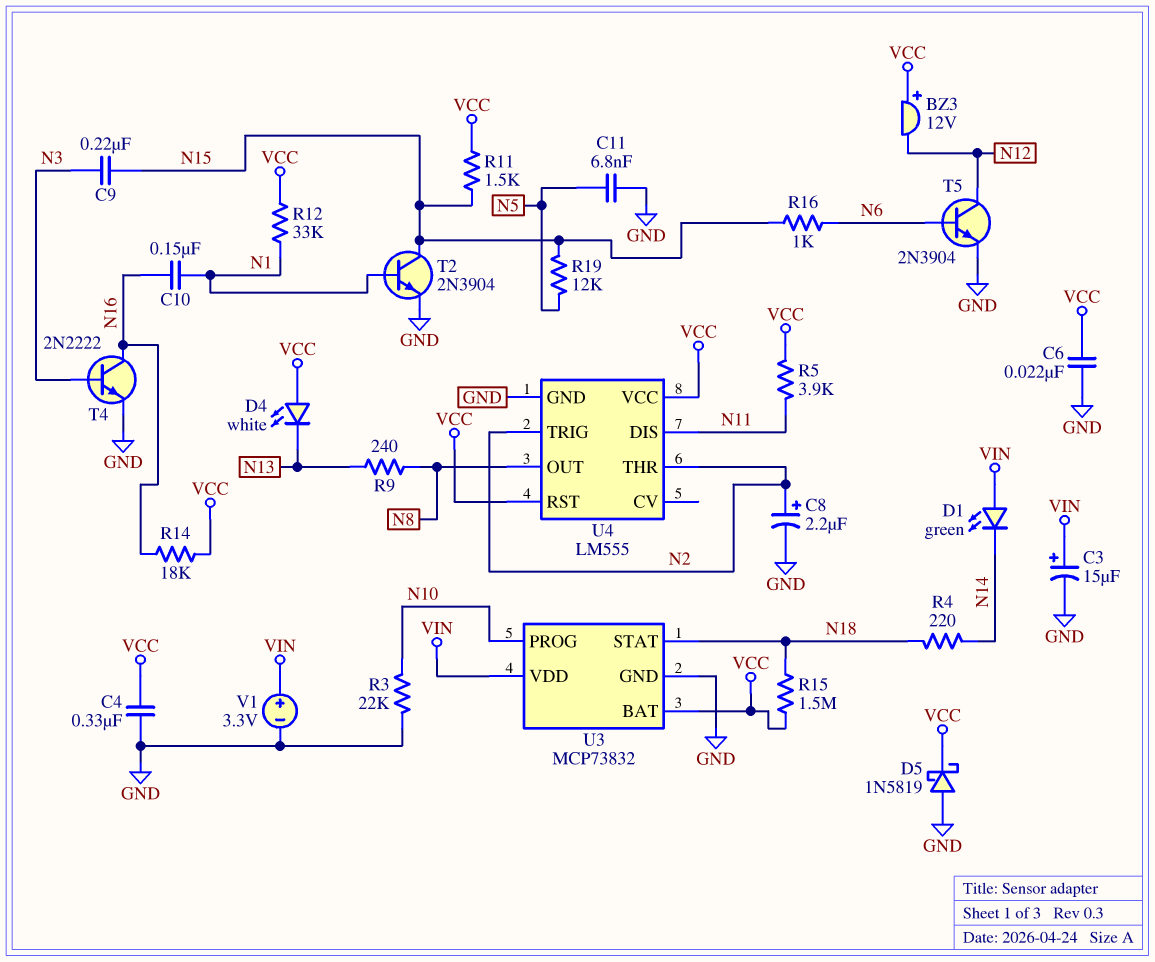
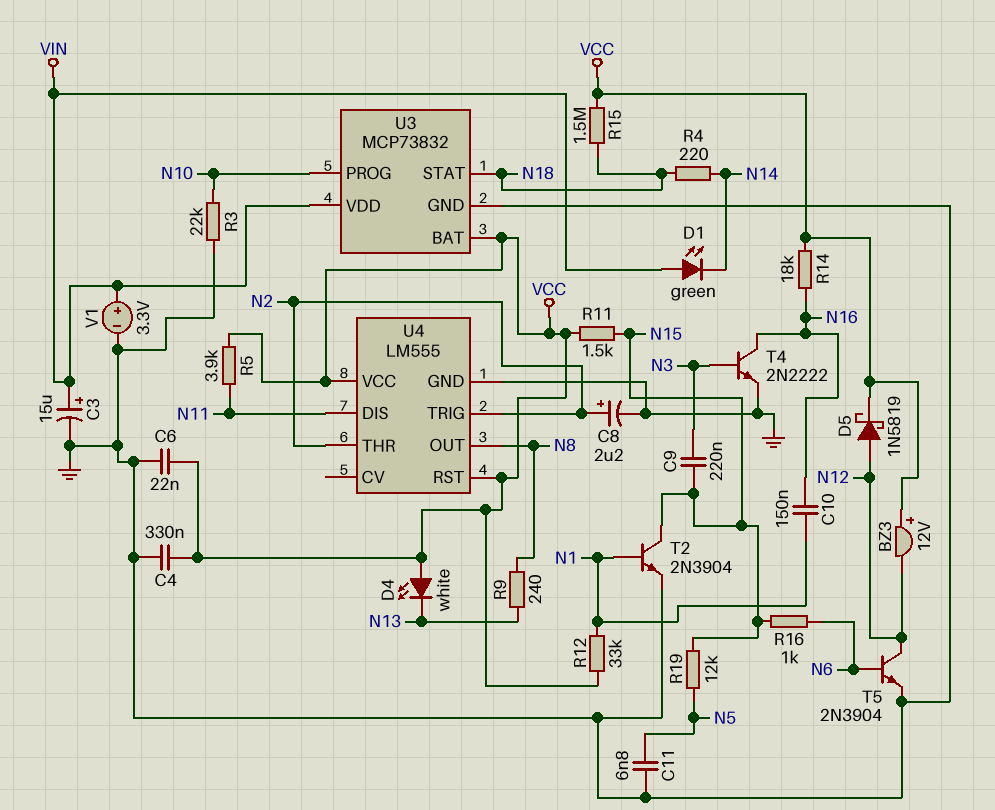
D5: schottky 1N5819 (A GND, K VCC) -> schottky 1N5819 (A N12, K VCC)

